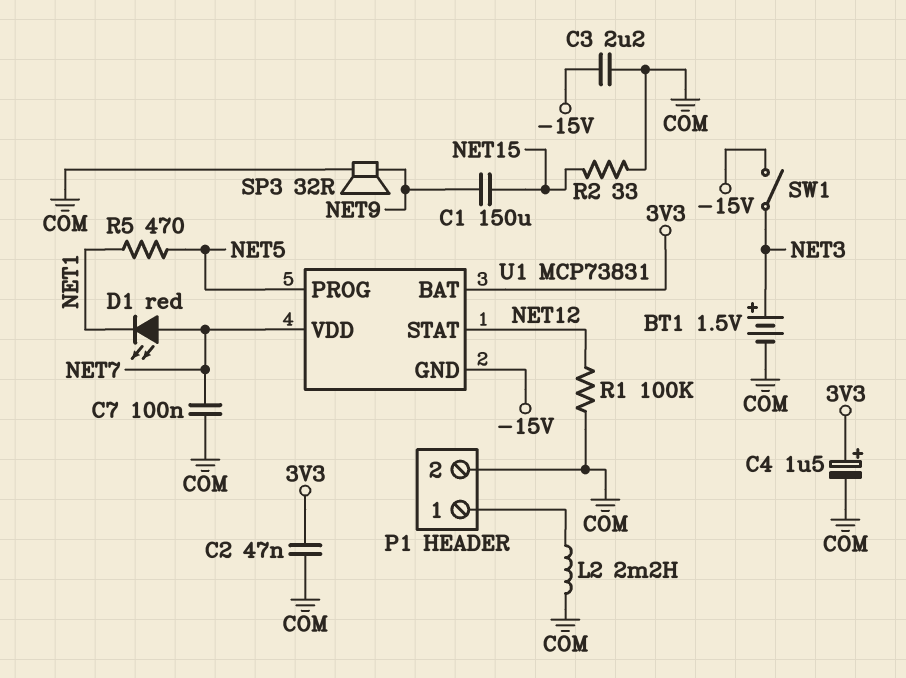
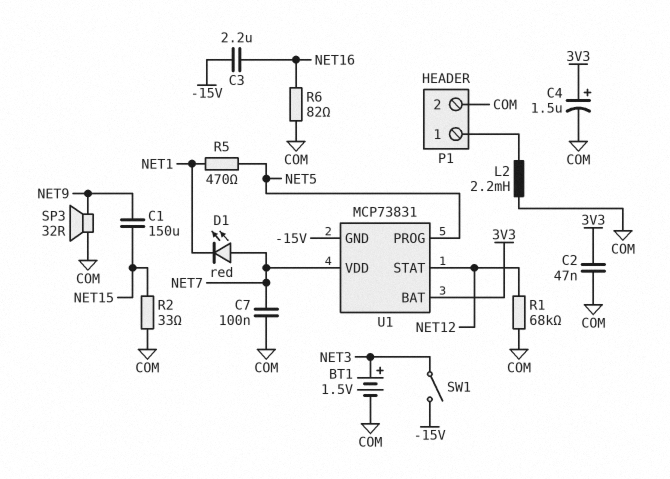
C3: 2.2uF (-15V, COM) -> 2.2uF (-15V, NET16)
R1: 100k (COM, NET12) -> 68k (COM, NET12)
R6: none -> 82 (COM, NET16)

